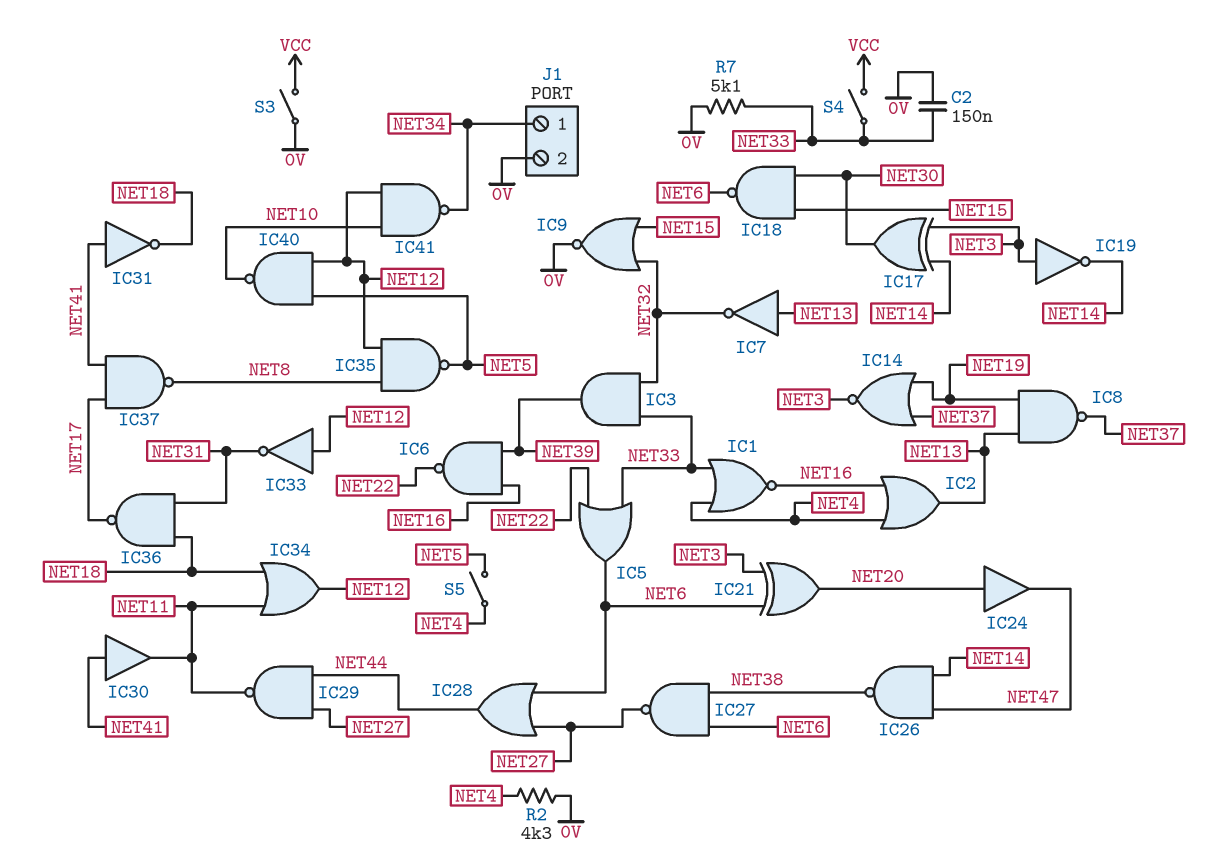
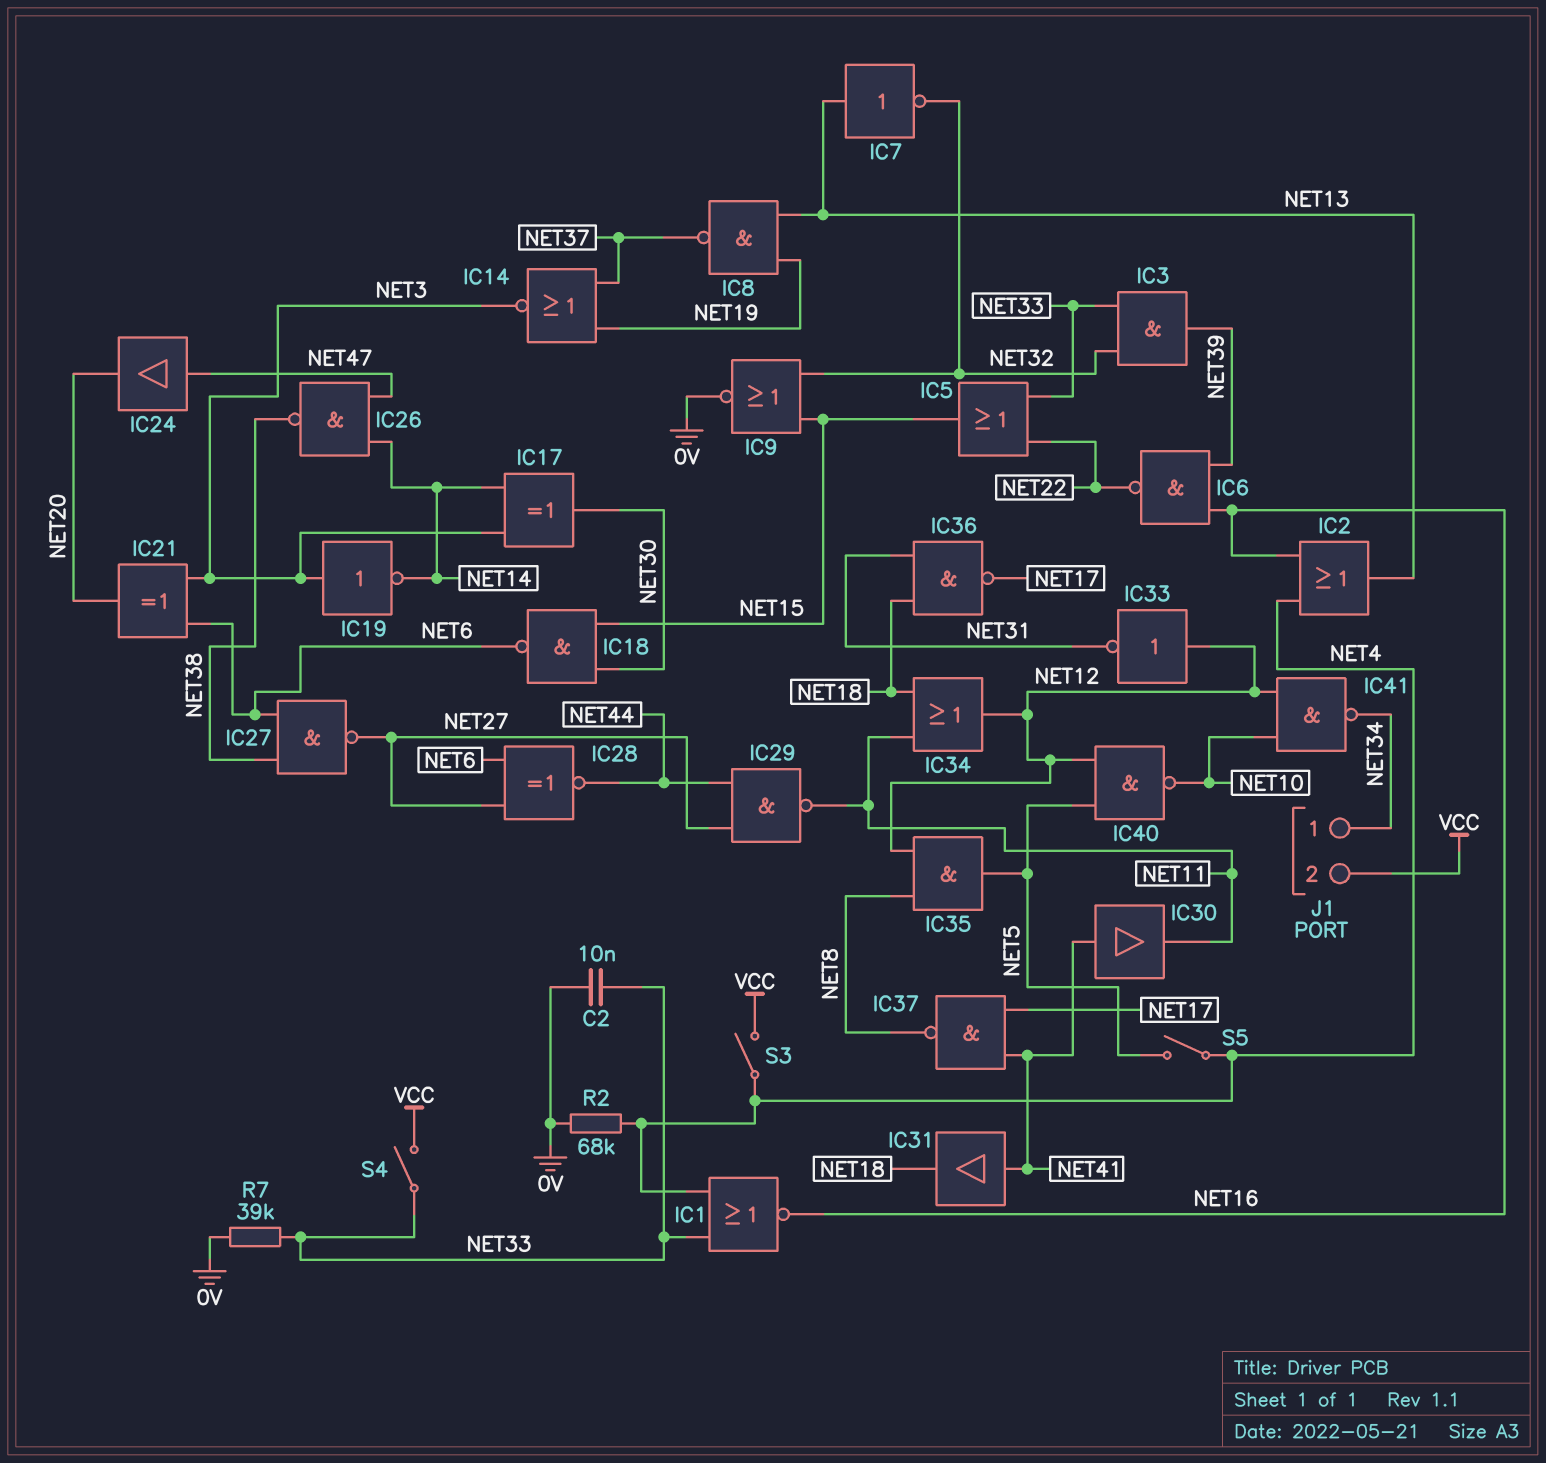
C2: 150nF (0V, NET33) -> 10nF (0V, NET33)
IC5: OR (in NET22, in NET33, out NET6) -> OR (in NET22, in NET33, out NET15)
IC24: buffer (in NET20, out NET47) -> buffer (in NET47, out NET20)
IC28: OR (in NET6, in NET27, out NET44) -> XNOR (in NET6, in NET27, out NET44)
IC31: NOT (in NET41, out NET18) -> buffer (in NET41, out NET18)
IC35: NAND (in NET8, in NET12, out NET5) -> AND (in NET8, in NET12, out NET5)
J1 pin 2: 0V -> VCC
R2: 4.3k (0V, NET4) -> 68k (0V, NET4)
R7: 5.1k (0V, NET33) -> 39k (0V, NET33)
S3: switch (0V, VCC) -> switch (NET4, VCC)

